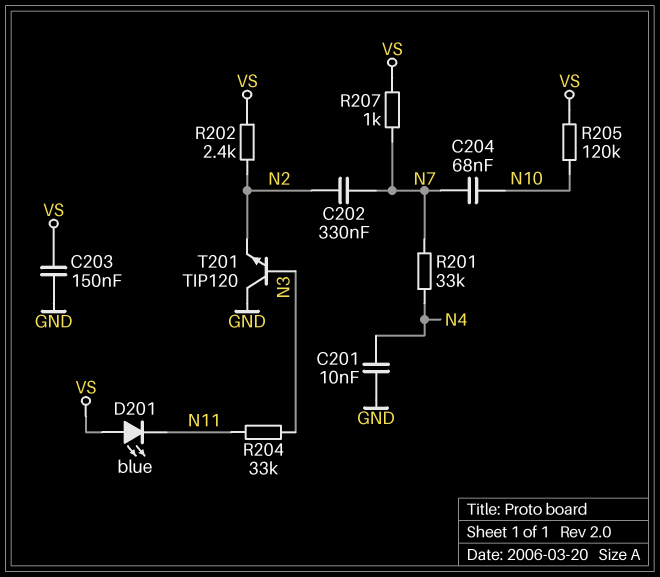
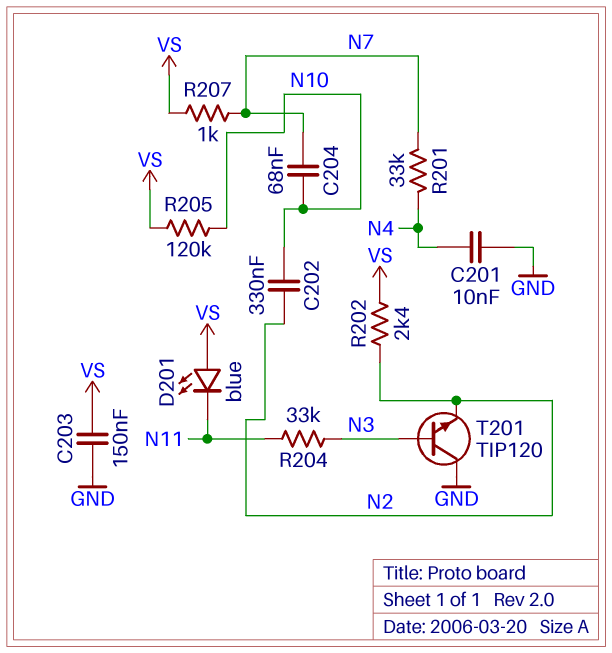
C202: 330nF (N2, N7) -> 330nF (N2, N10)

